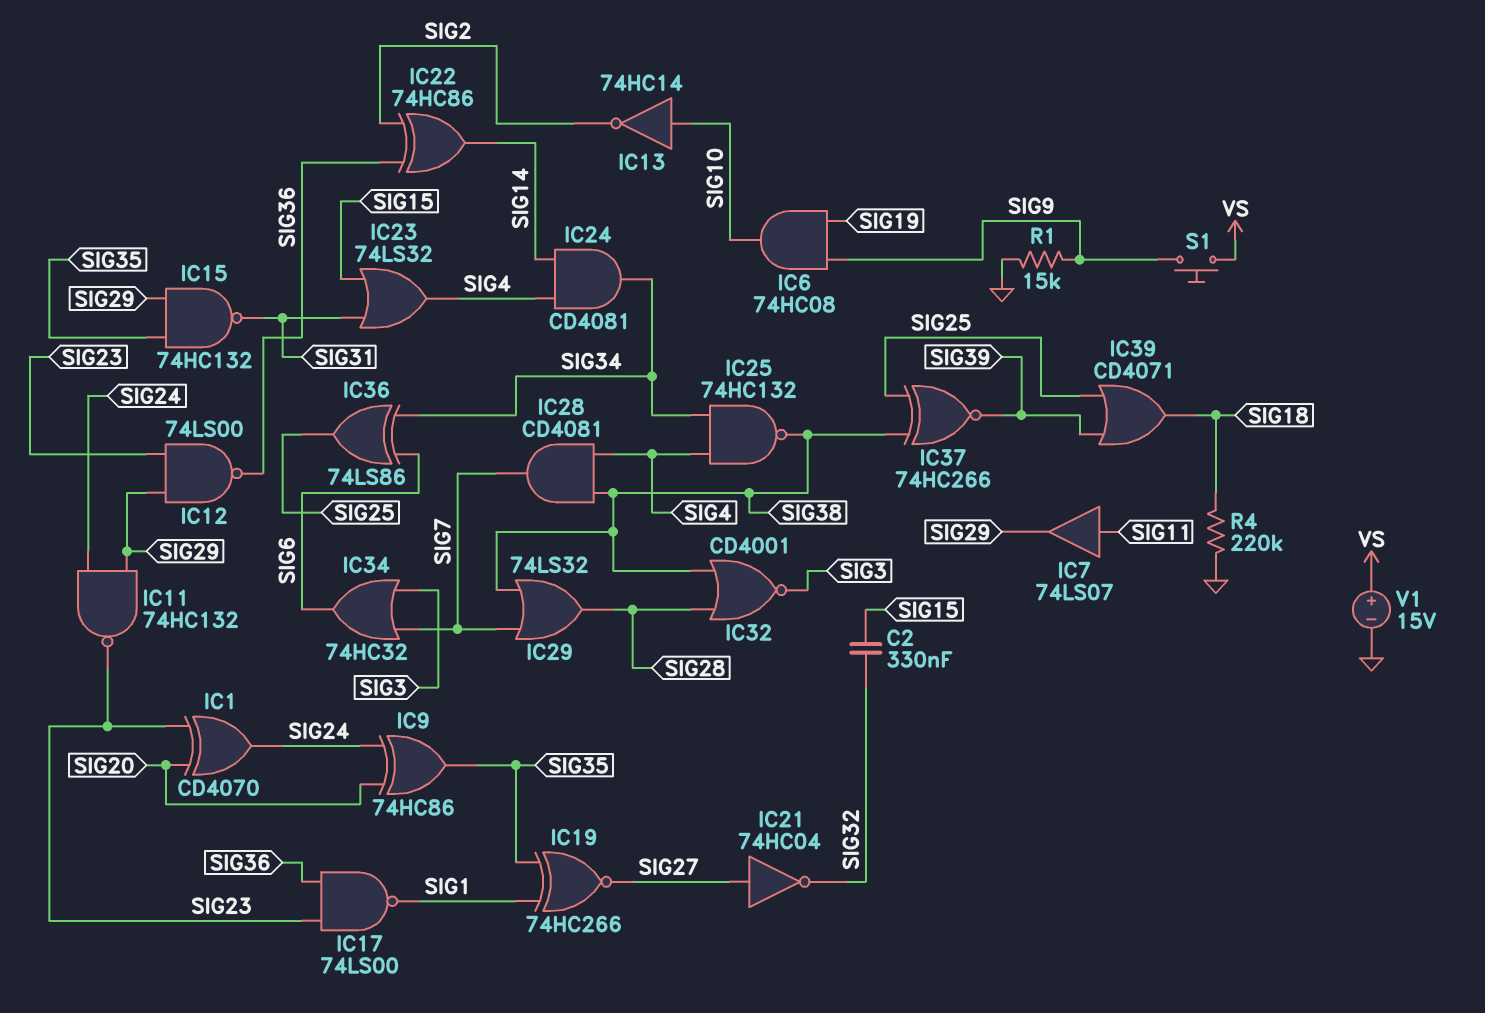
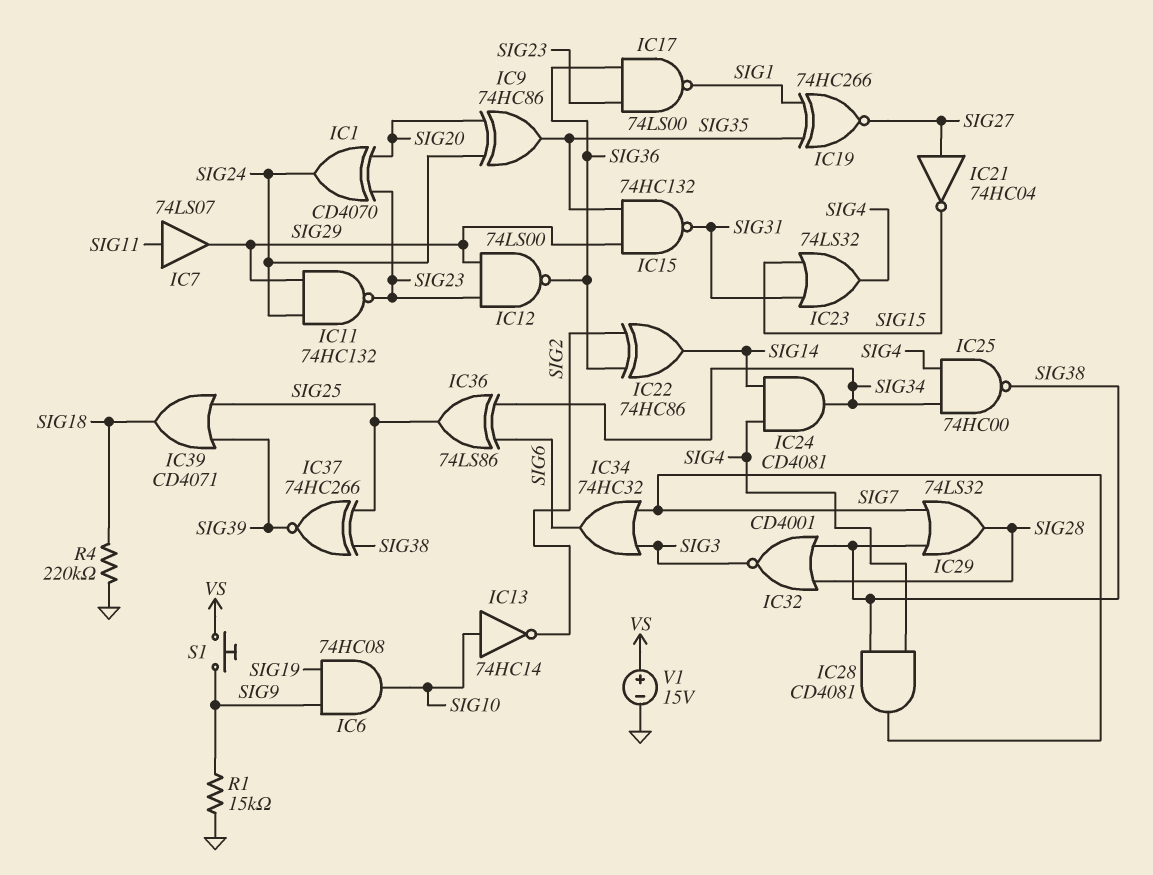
C2: 330nF (SIG15, SIG32) -> none
IC21: NOT 74HC04 (in SIG27, out SIG32) -> NOT 74HC04 (in SIG27, out SIG15)
IC25: NAND 74HC132 (in SIG4, in SIG34, out SIG38) -> NAND 74HC00 (in SIG4, in SIG34, out SIG38)

